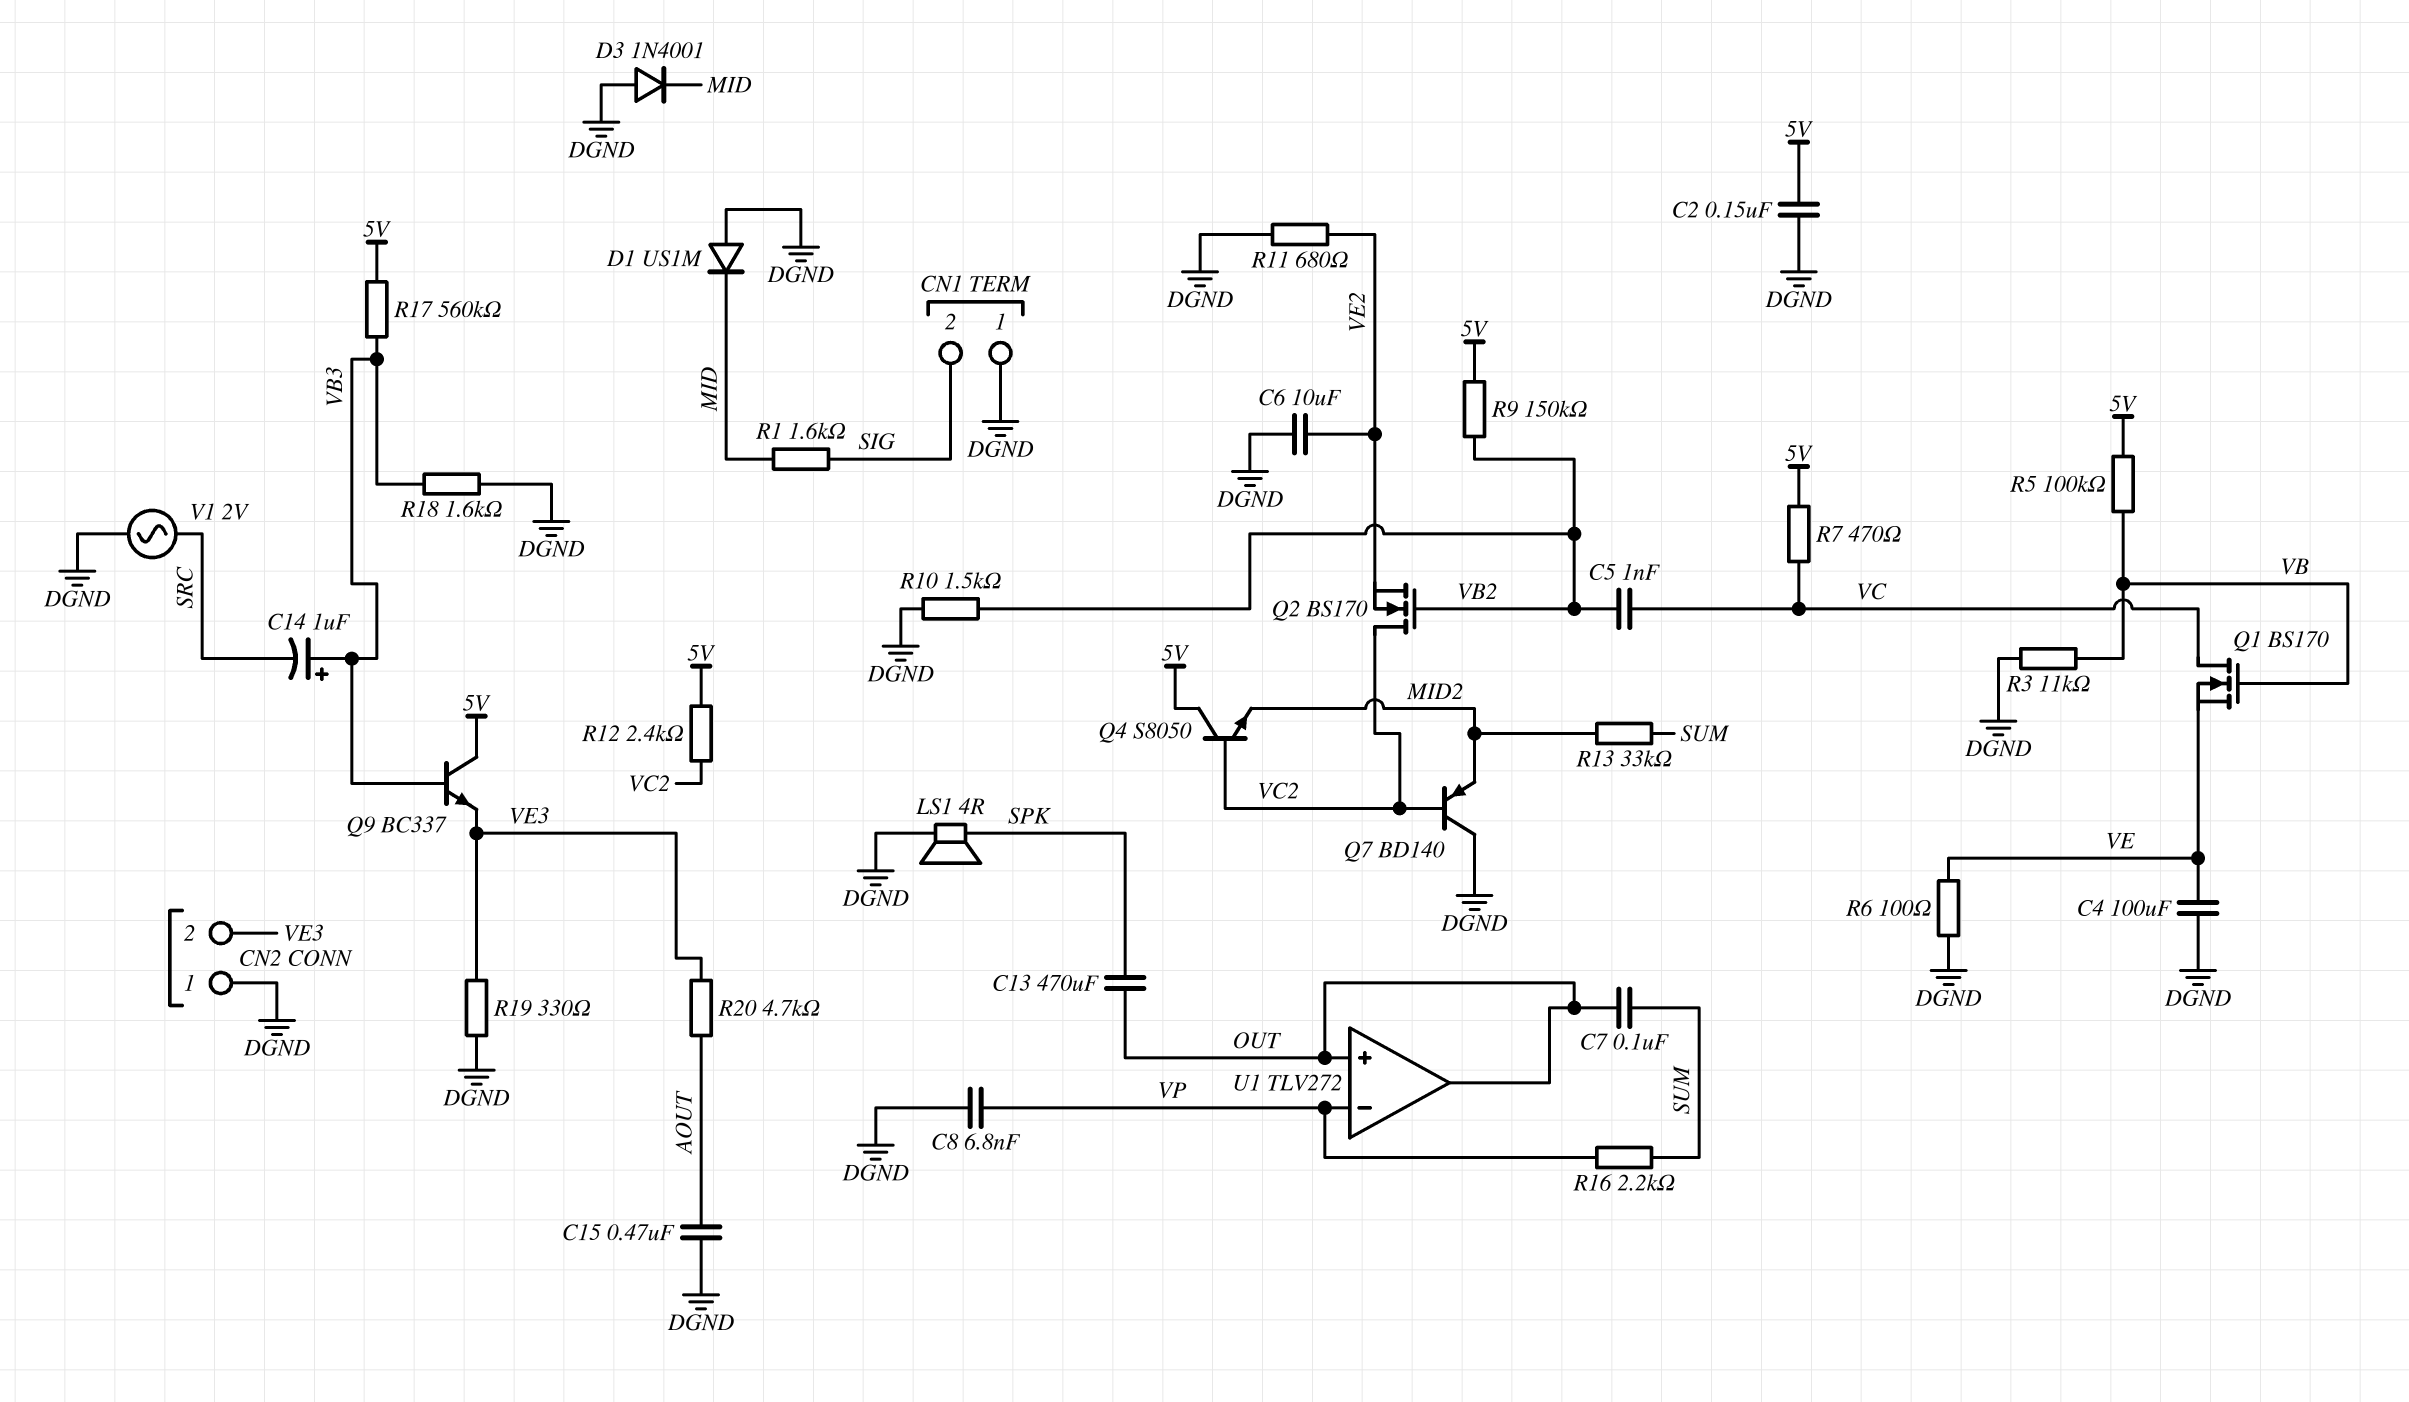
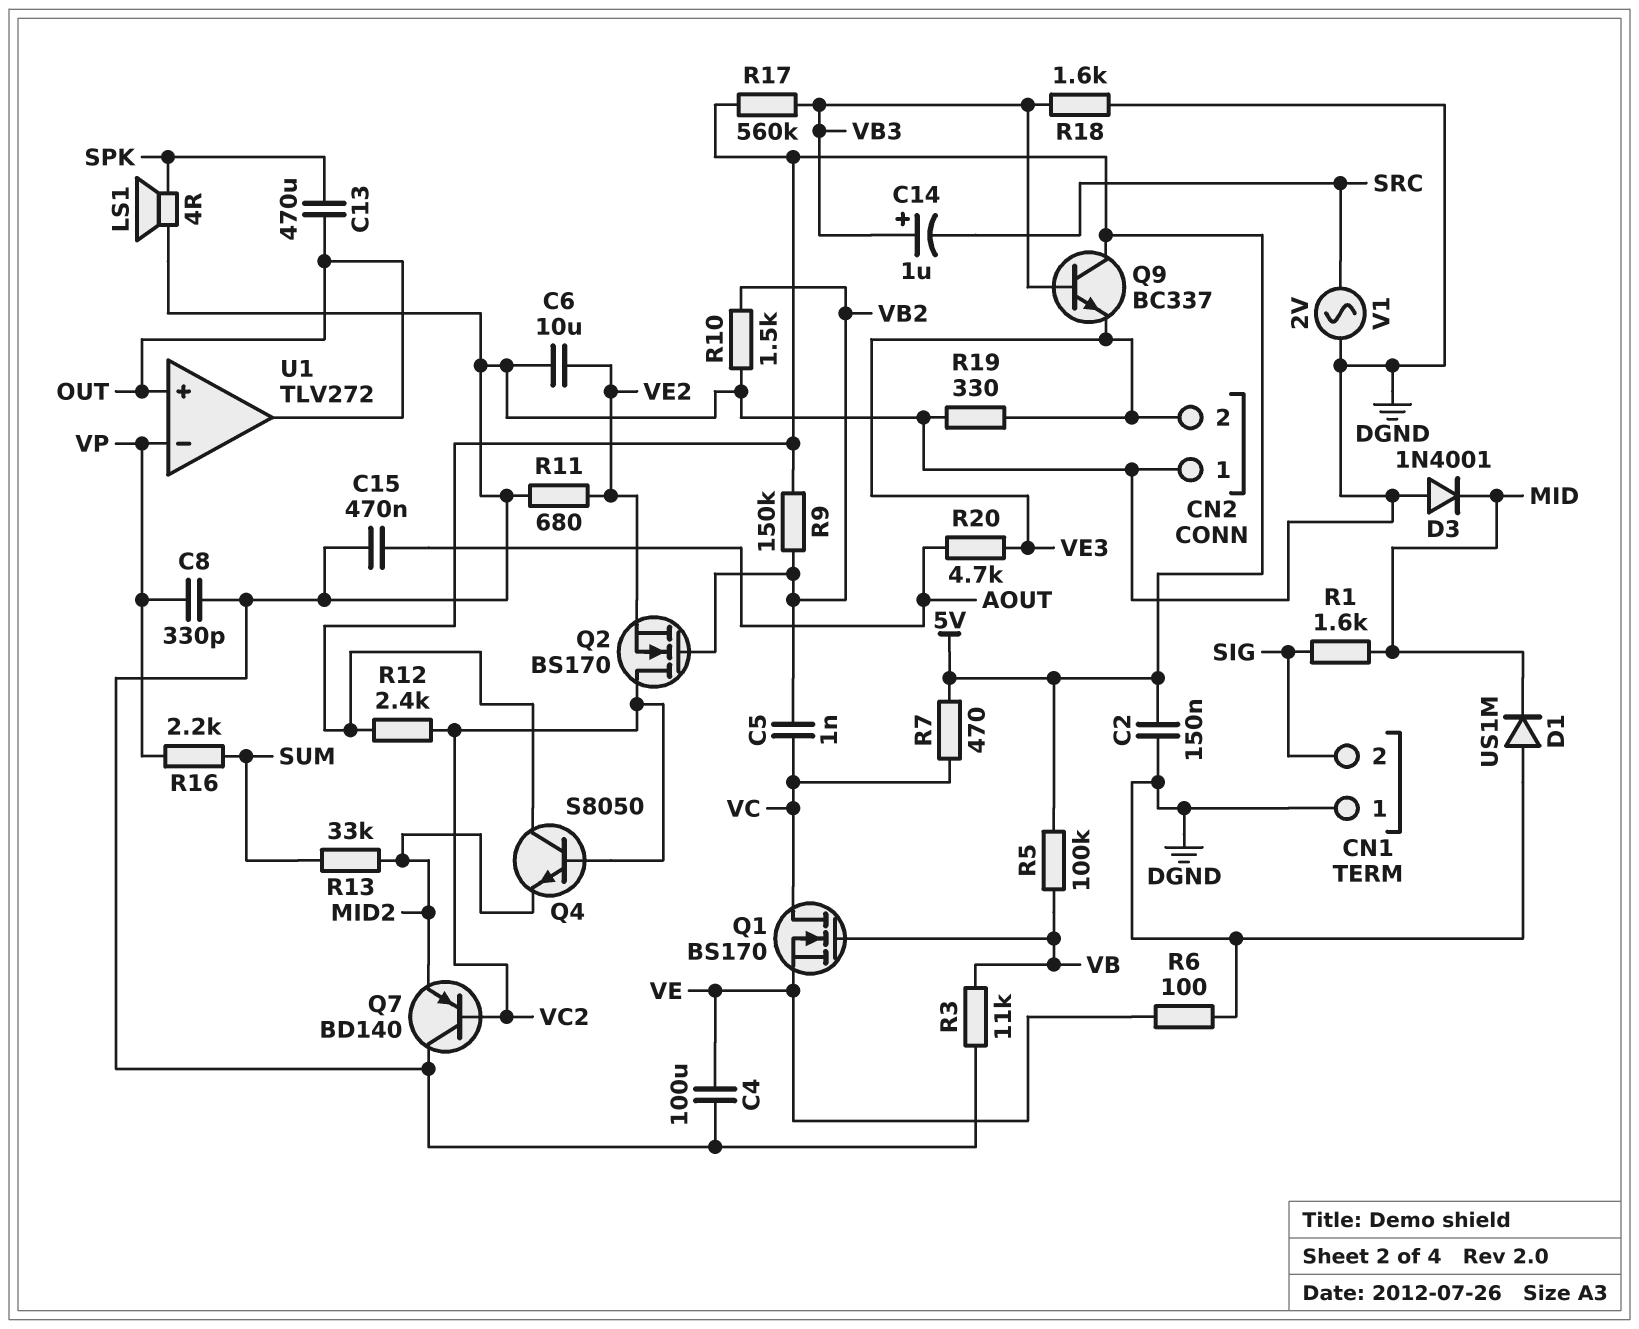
C7: 100nF (OUT, SUM) -> none
C8: 6.8nF (DGND, VP) -> 330pF (DGND, VP)

